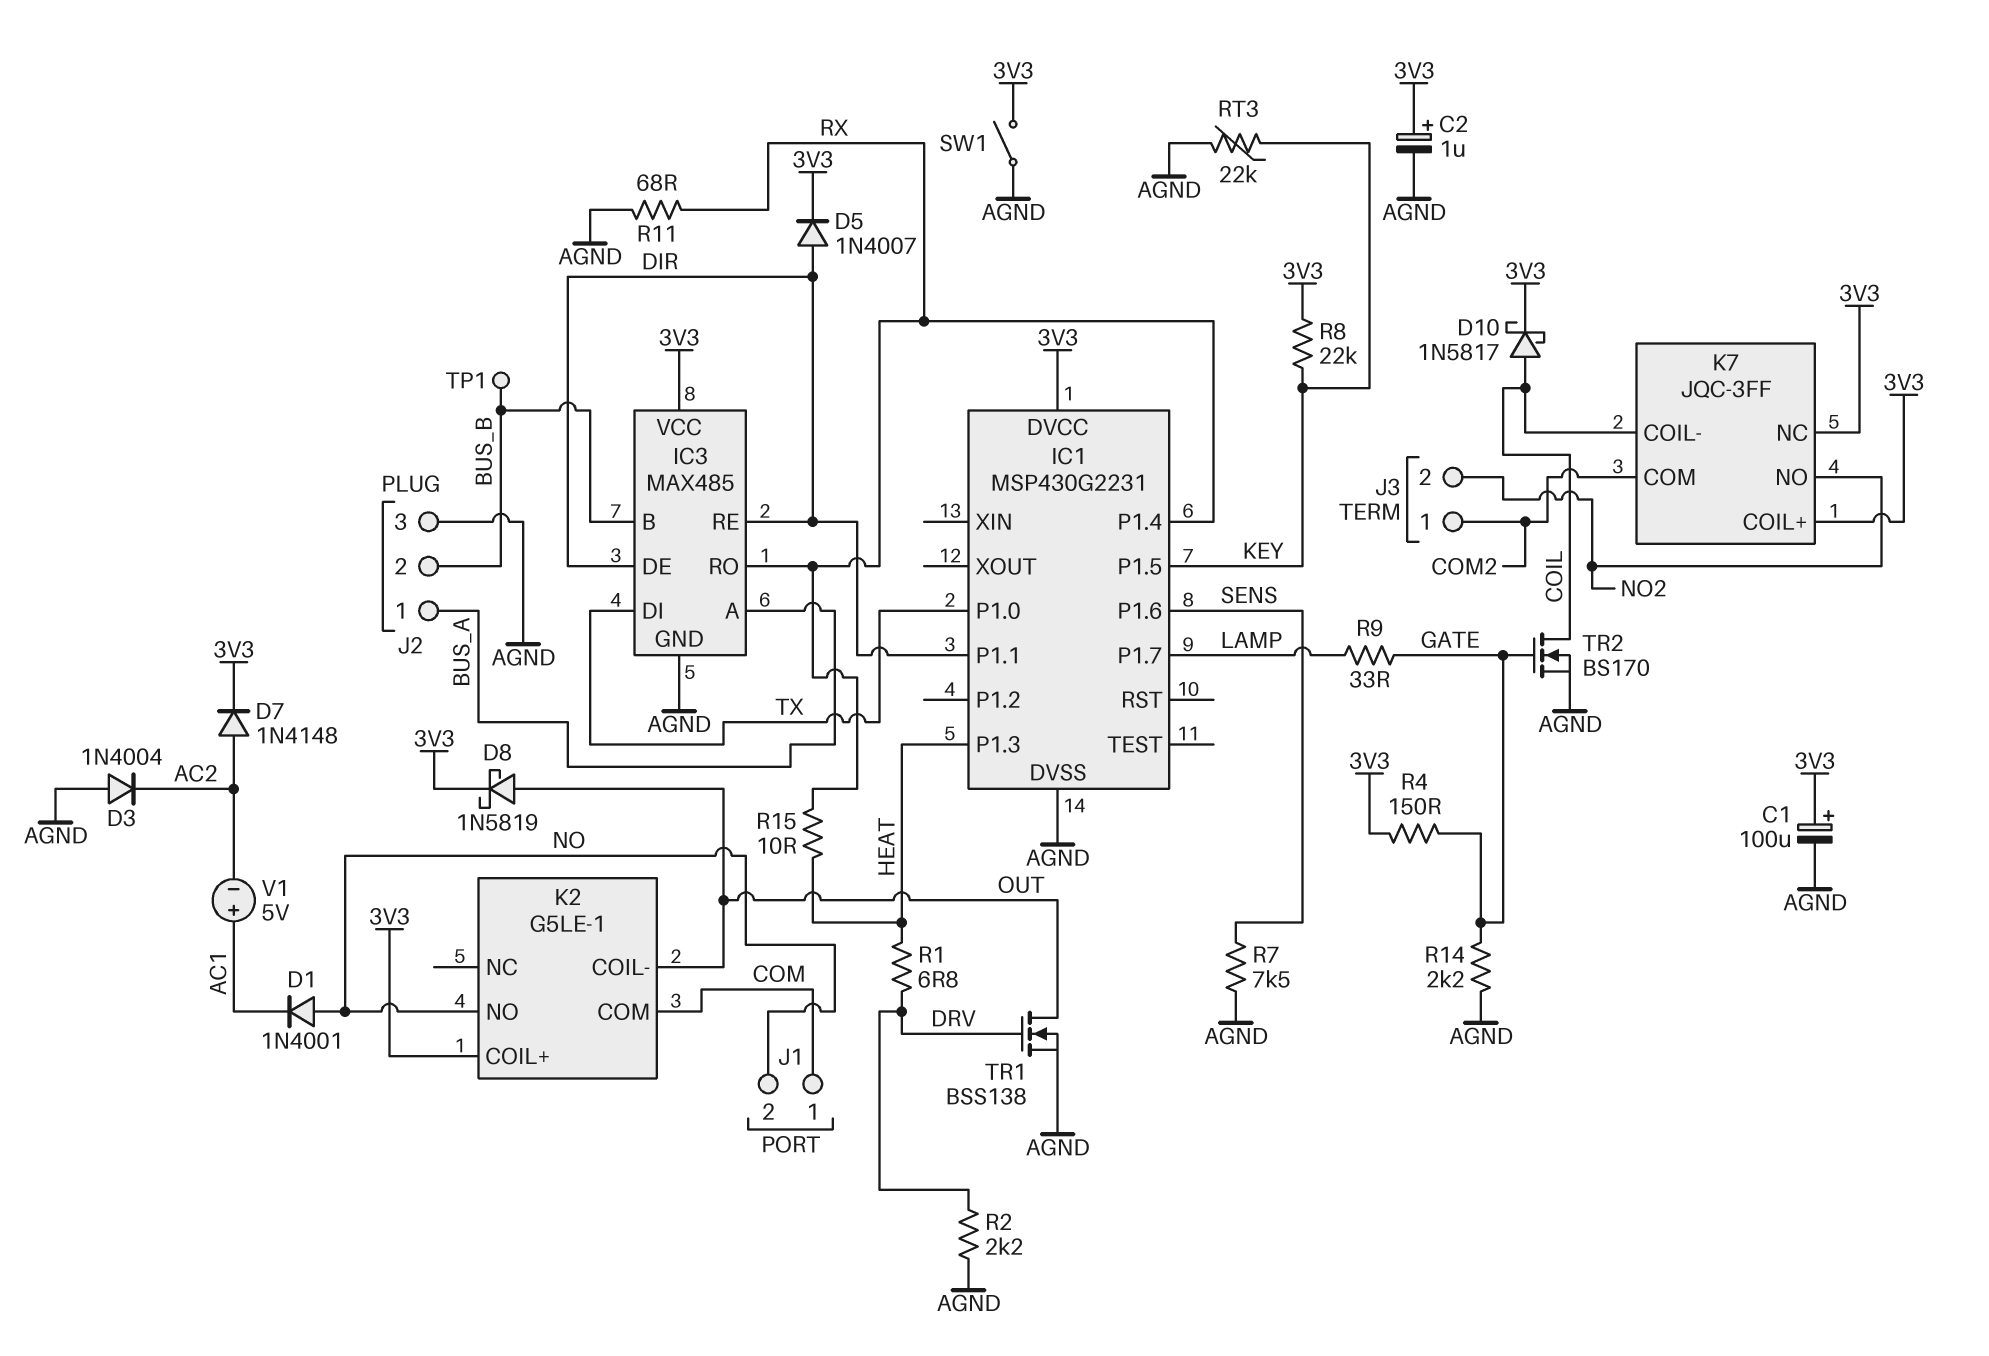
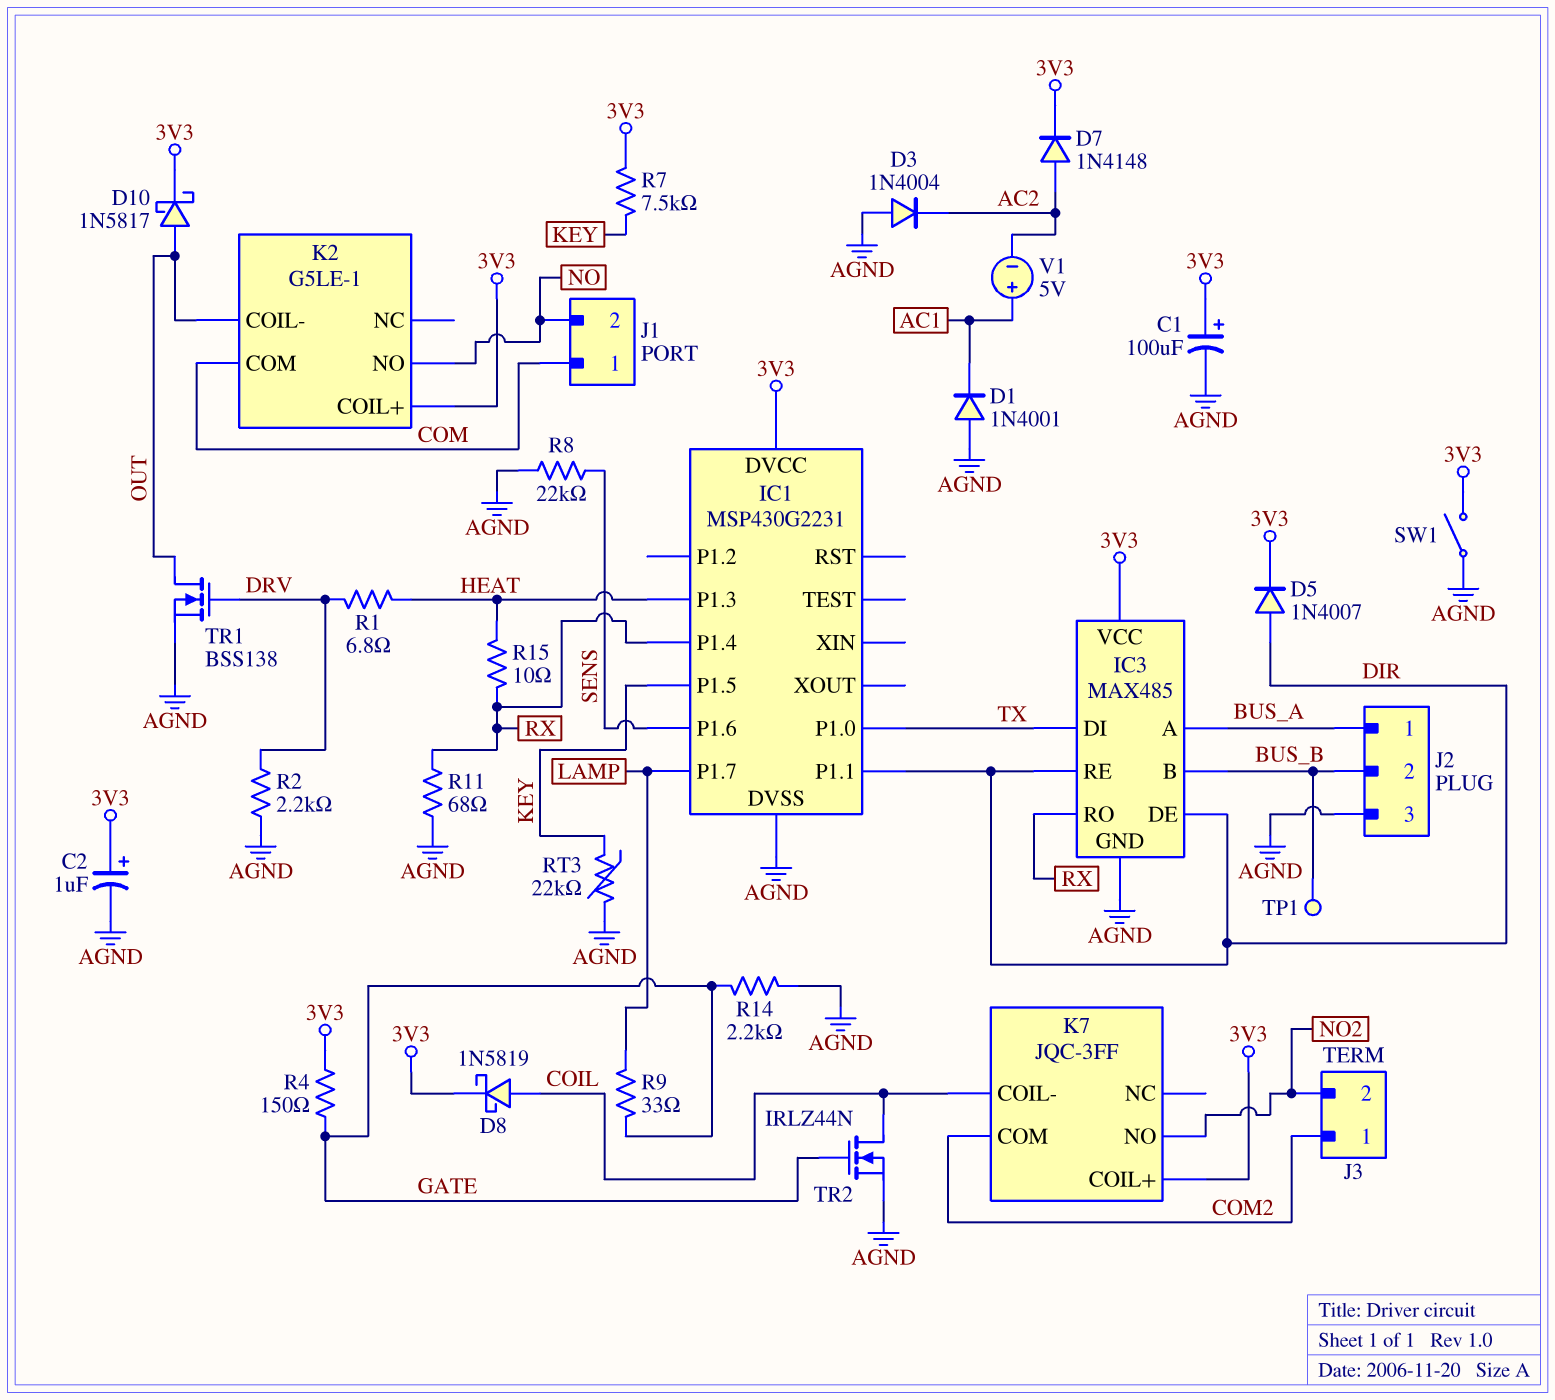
D1: diode 1N4001 (A NO, K AC1) -> diode 1N4001 (A AGND, K AC1)
D8: schottky 1N5819 (A OUT, K 3V3) -> schottky 1N5819 (A COIL, K 3V3)
D10: schottky 1N5817 (A COIL, K 3V3) -> schottky 1N5817 (A OUT, K 3V3)
K7 pin NC: 3V3 -> none
R7: 7.5k (AGND, SENS) -> 7.5k (3V3, KEY)
R8: 22k (3V3, KEY) -> 22k (AGND, SENS)
TR2: NMOS BS170 (G GATE, D COIL, S AGND) -> NMOS IRLZ44N (G GATE, D COIL, S AGND)

